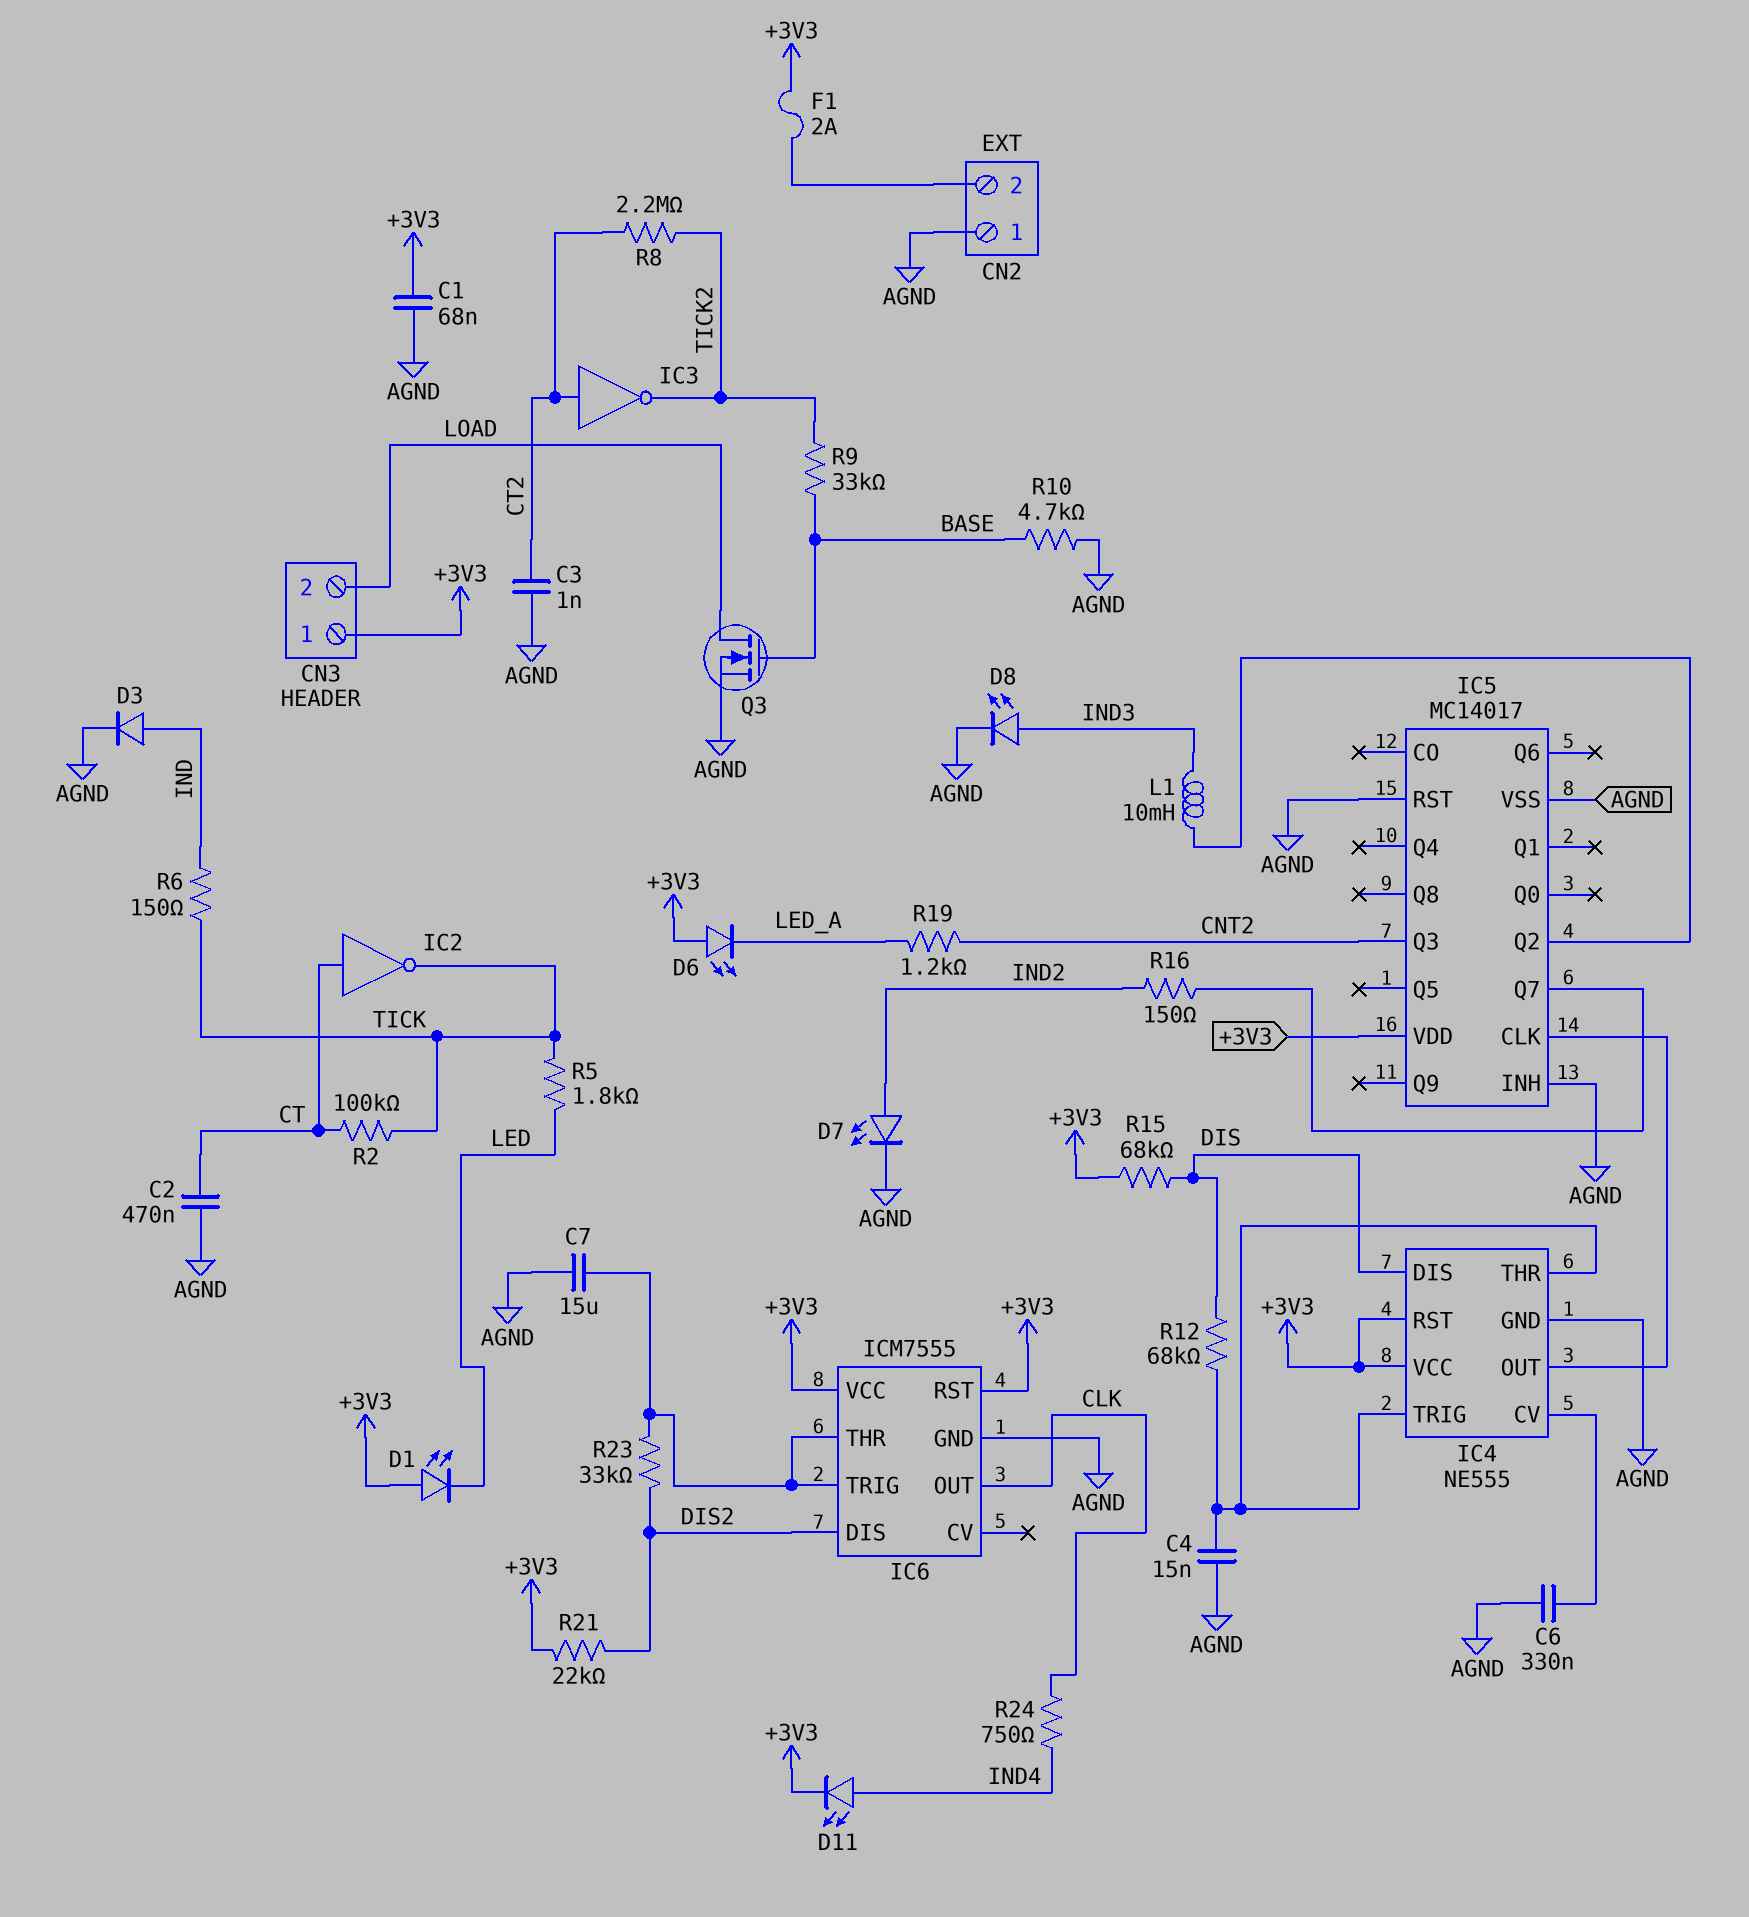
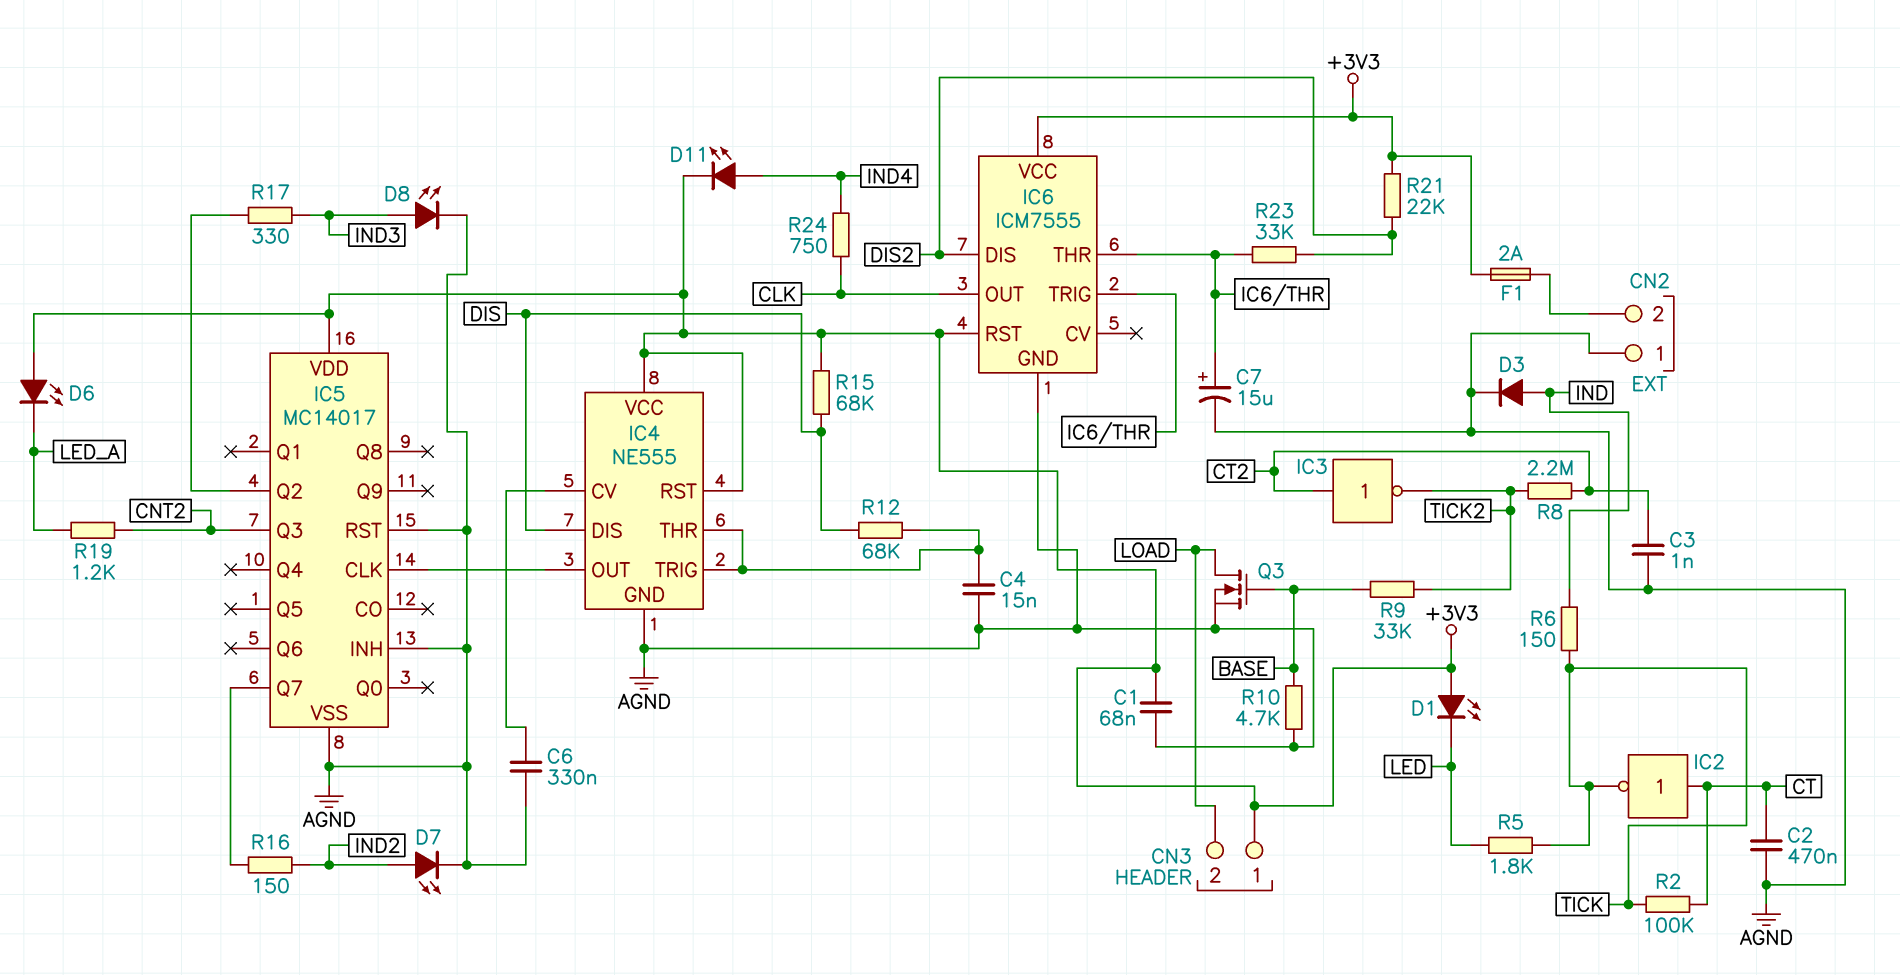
C7: 15uF (AGND, IC6/THR) -> 15uF (plus IC6/THR, minus AGND)
L1: 10mH (IC5/Q2, IND3) -> none
R17: none -> 330 (IC5/Q2, IND3)

